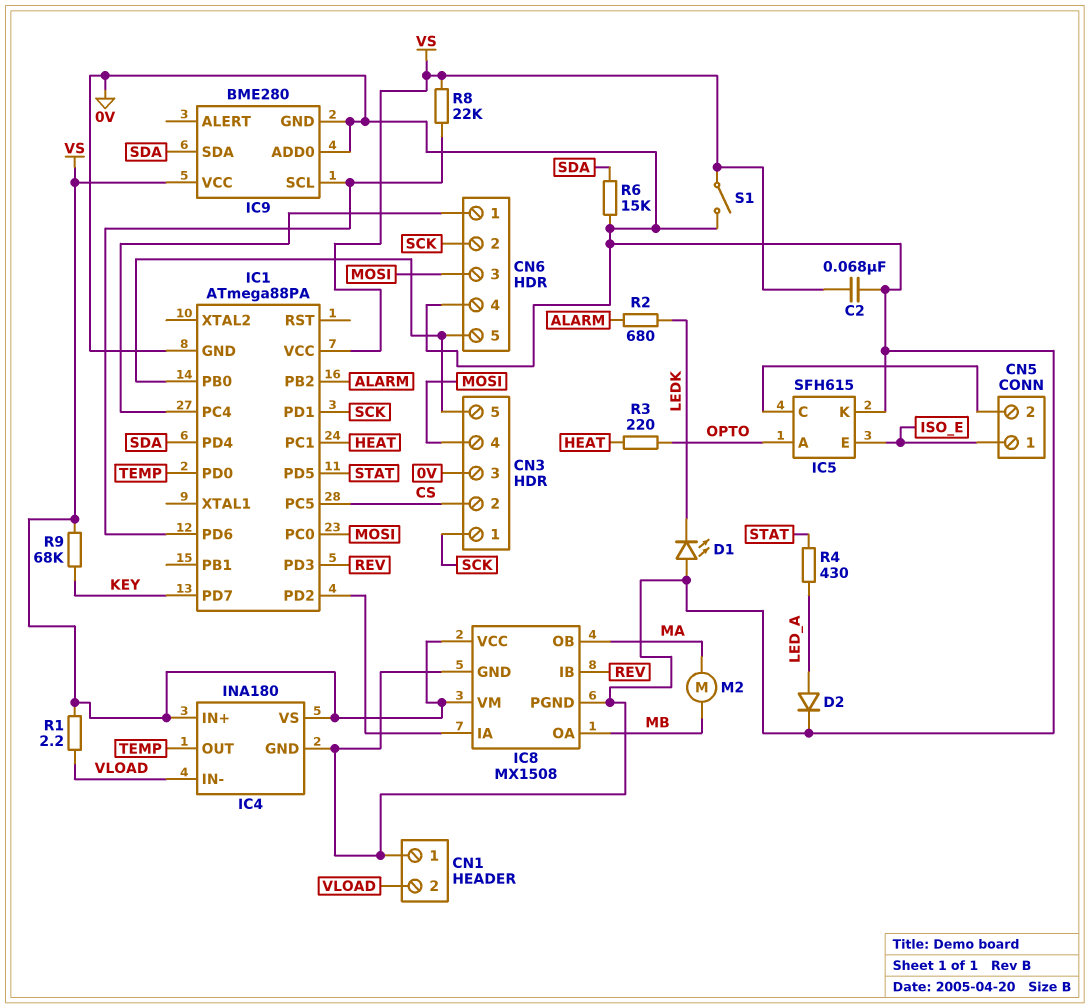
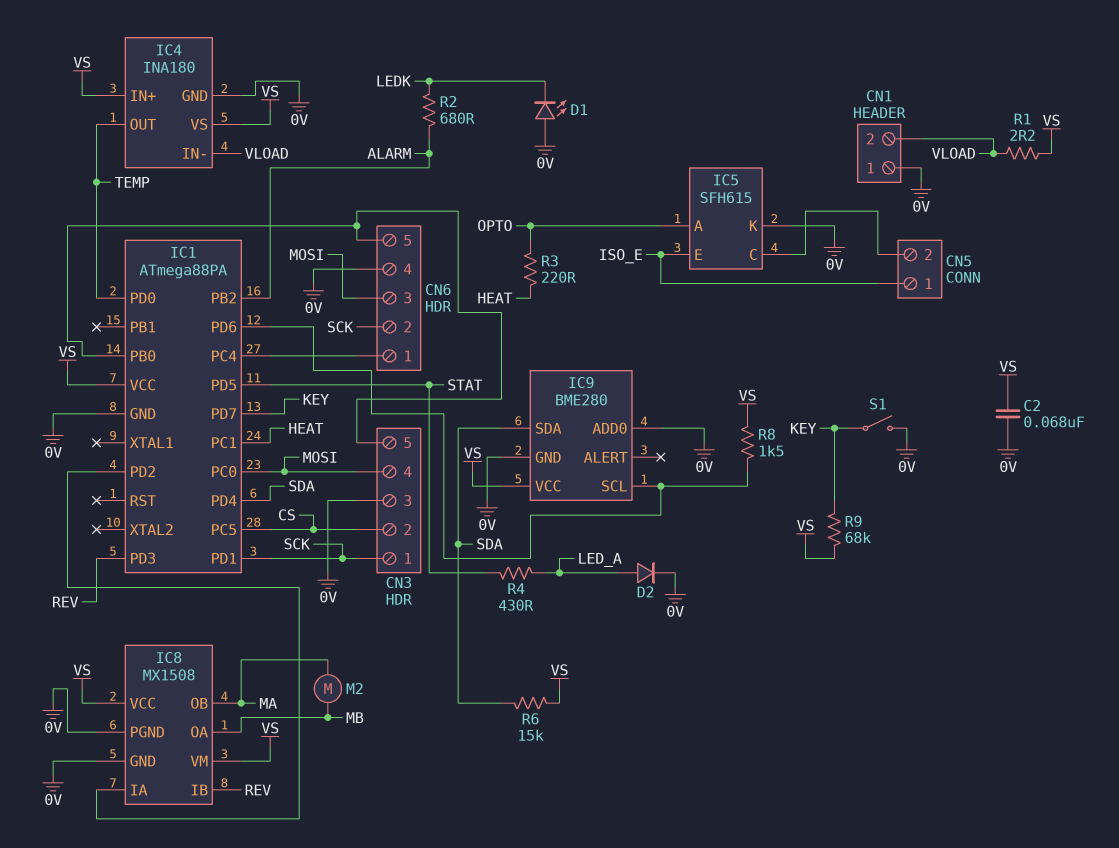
R6: 15k (0V, SDA) -> 15k (SDA, VS)
R8: 22k (IC1/PD6, VS) -> 1.5k (IC1/PD6, VS)
S1: switch (0V, VS) -> switch (0V, KEY)

